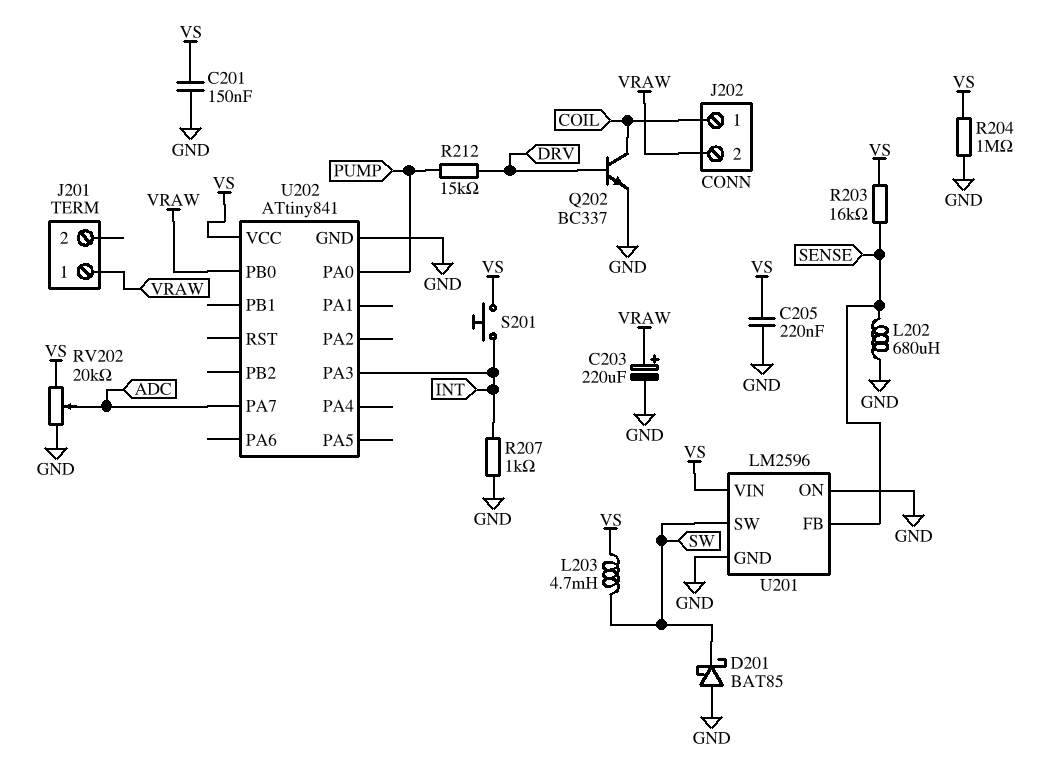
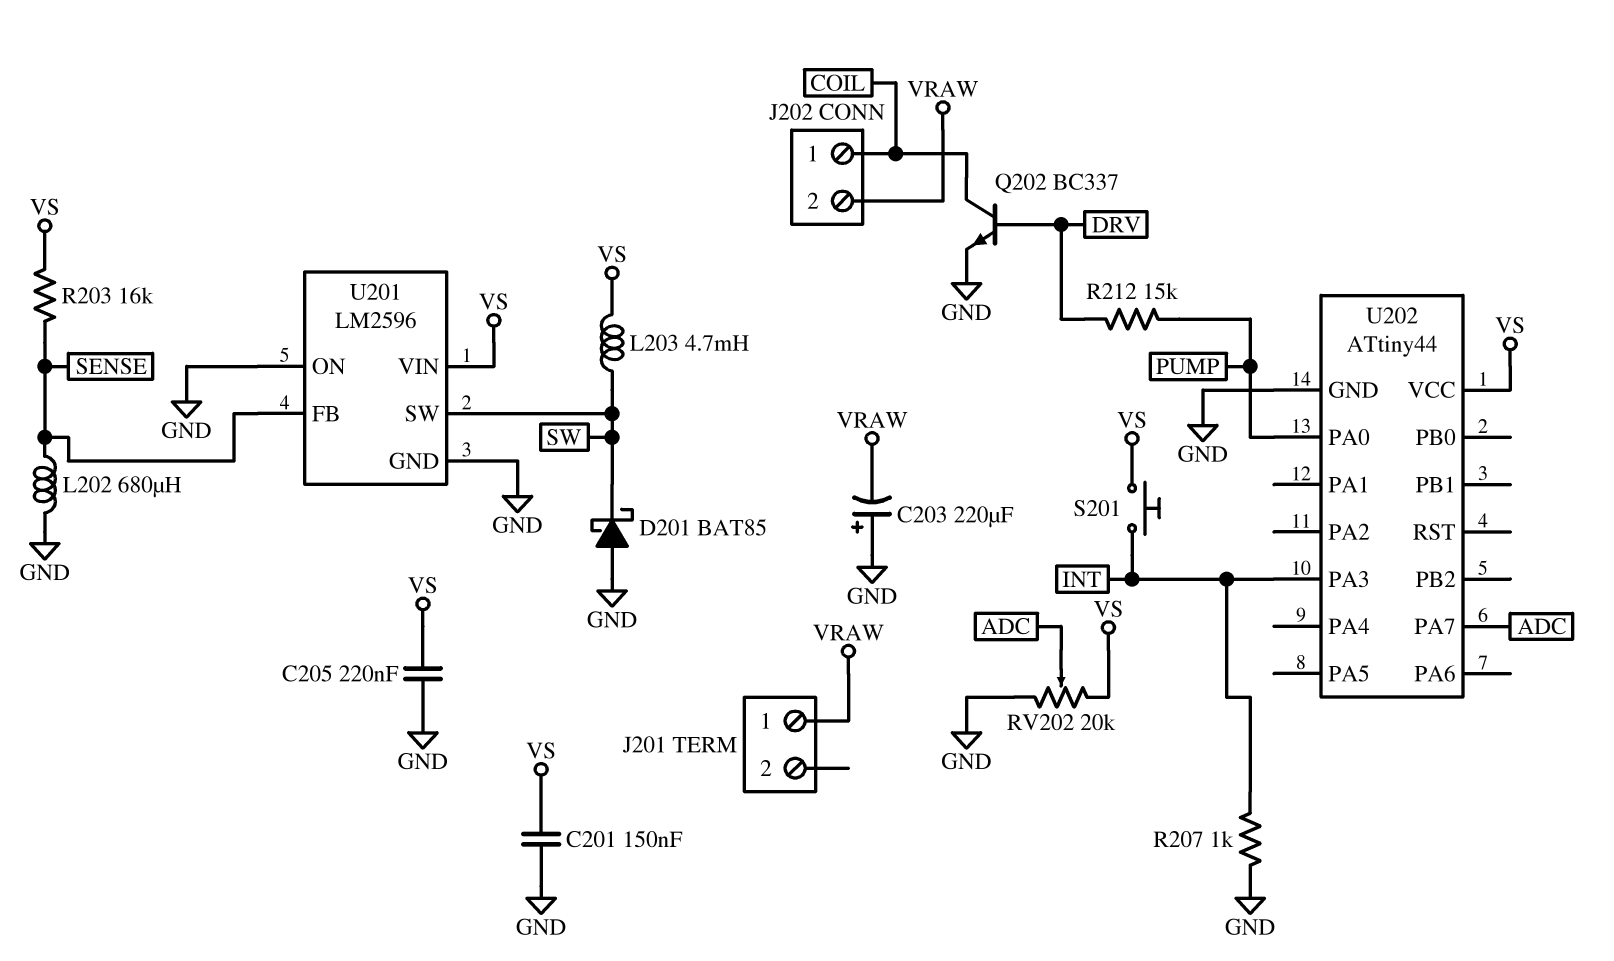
C203: 220uF (plus VRAW, minus GND) -> 220uF (plus GND, minus VRAW)
R204: 1M (GND, VS) -> none
U202: ATtiny841 -> ATtiny44
U202 pin PB0: VRAW -> none

